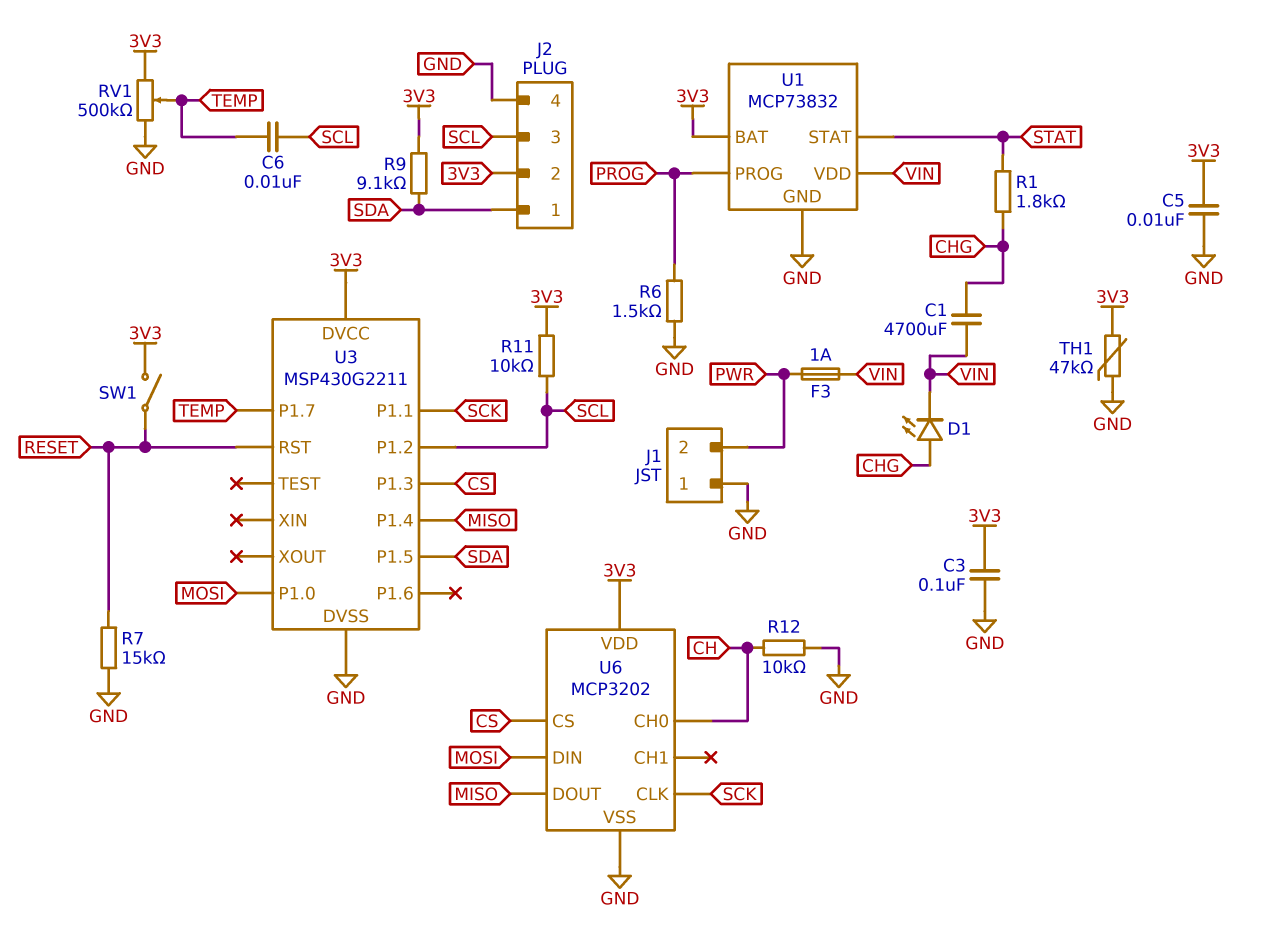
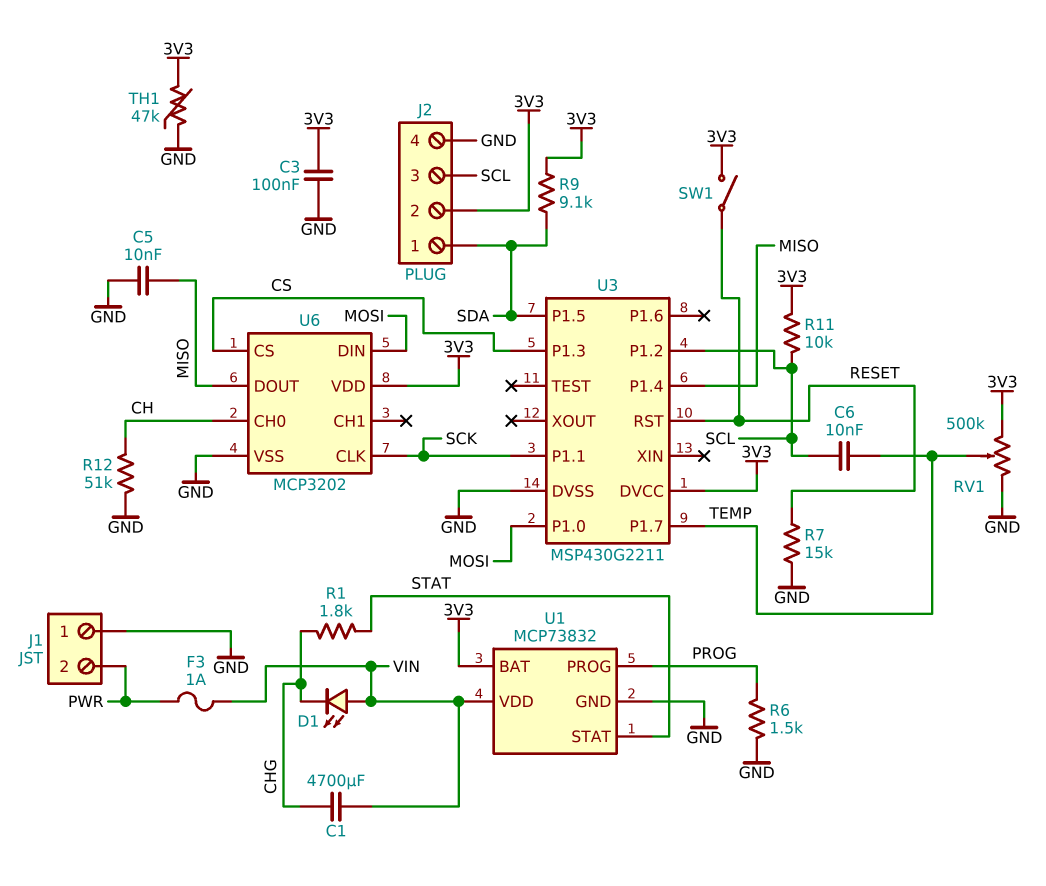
C5: 10nF (3V3, GND) -> 10nF (GND, MISO)
D1: LED (A CHG, K VIN) -> LED (A VIN, K CHG)
R12: 10k (CH, GND) -> 51k (CH, GND)

